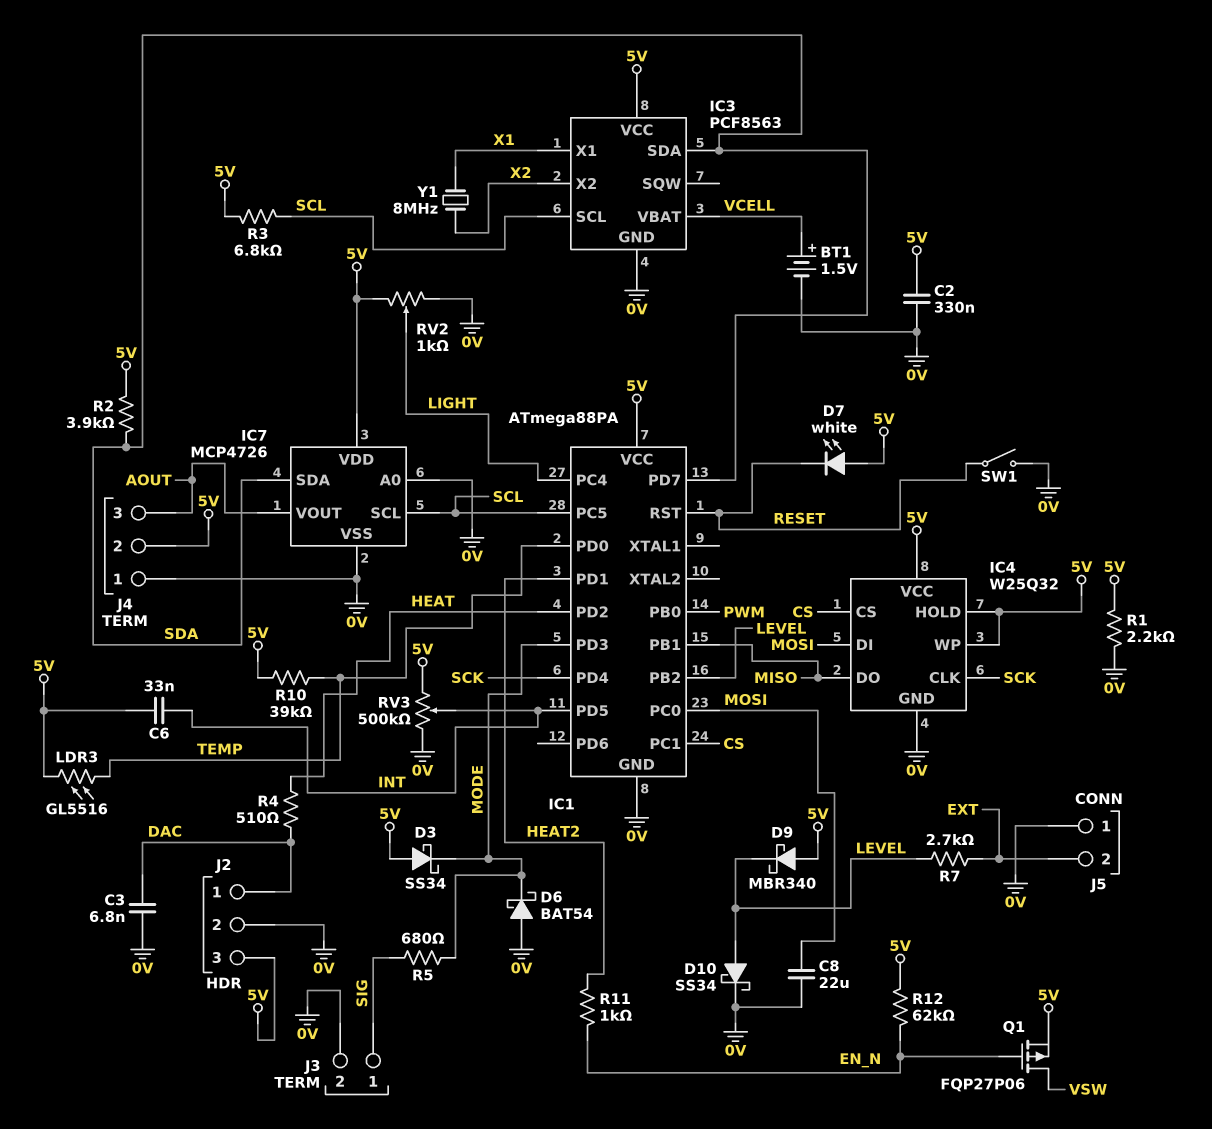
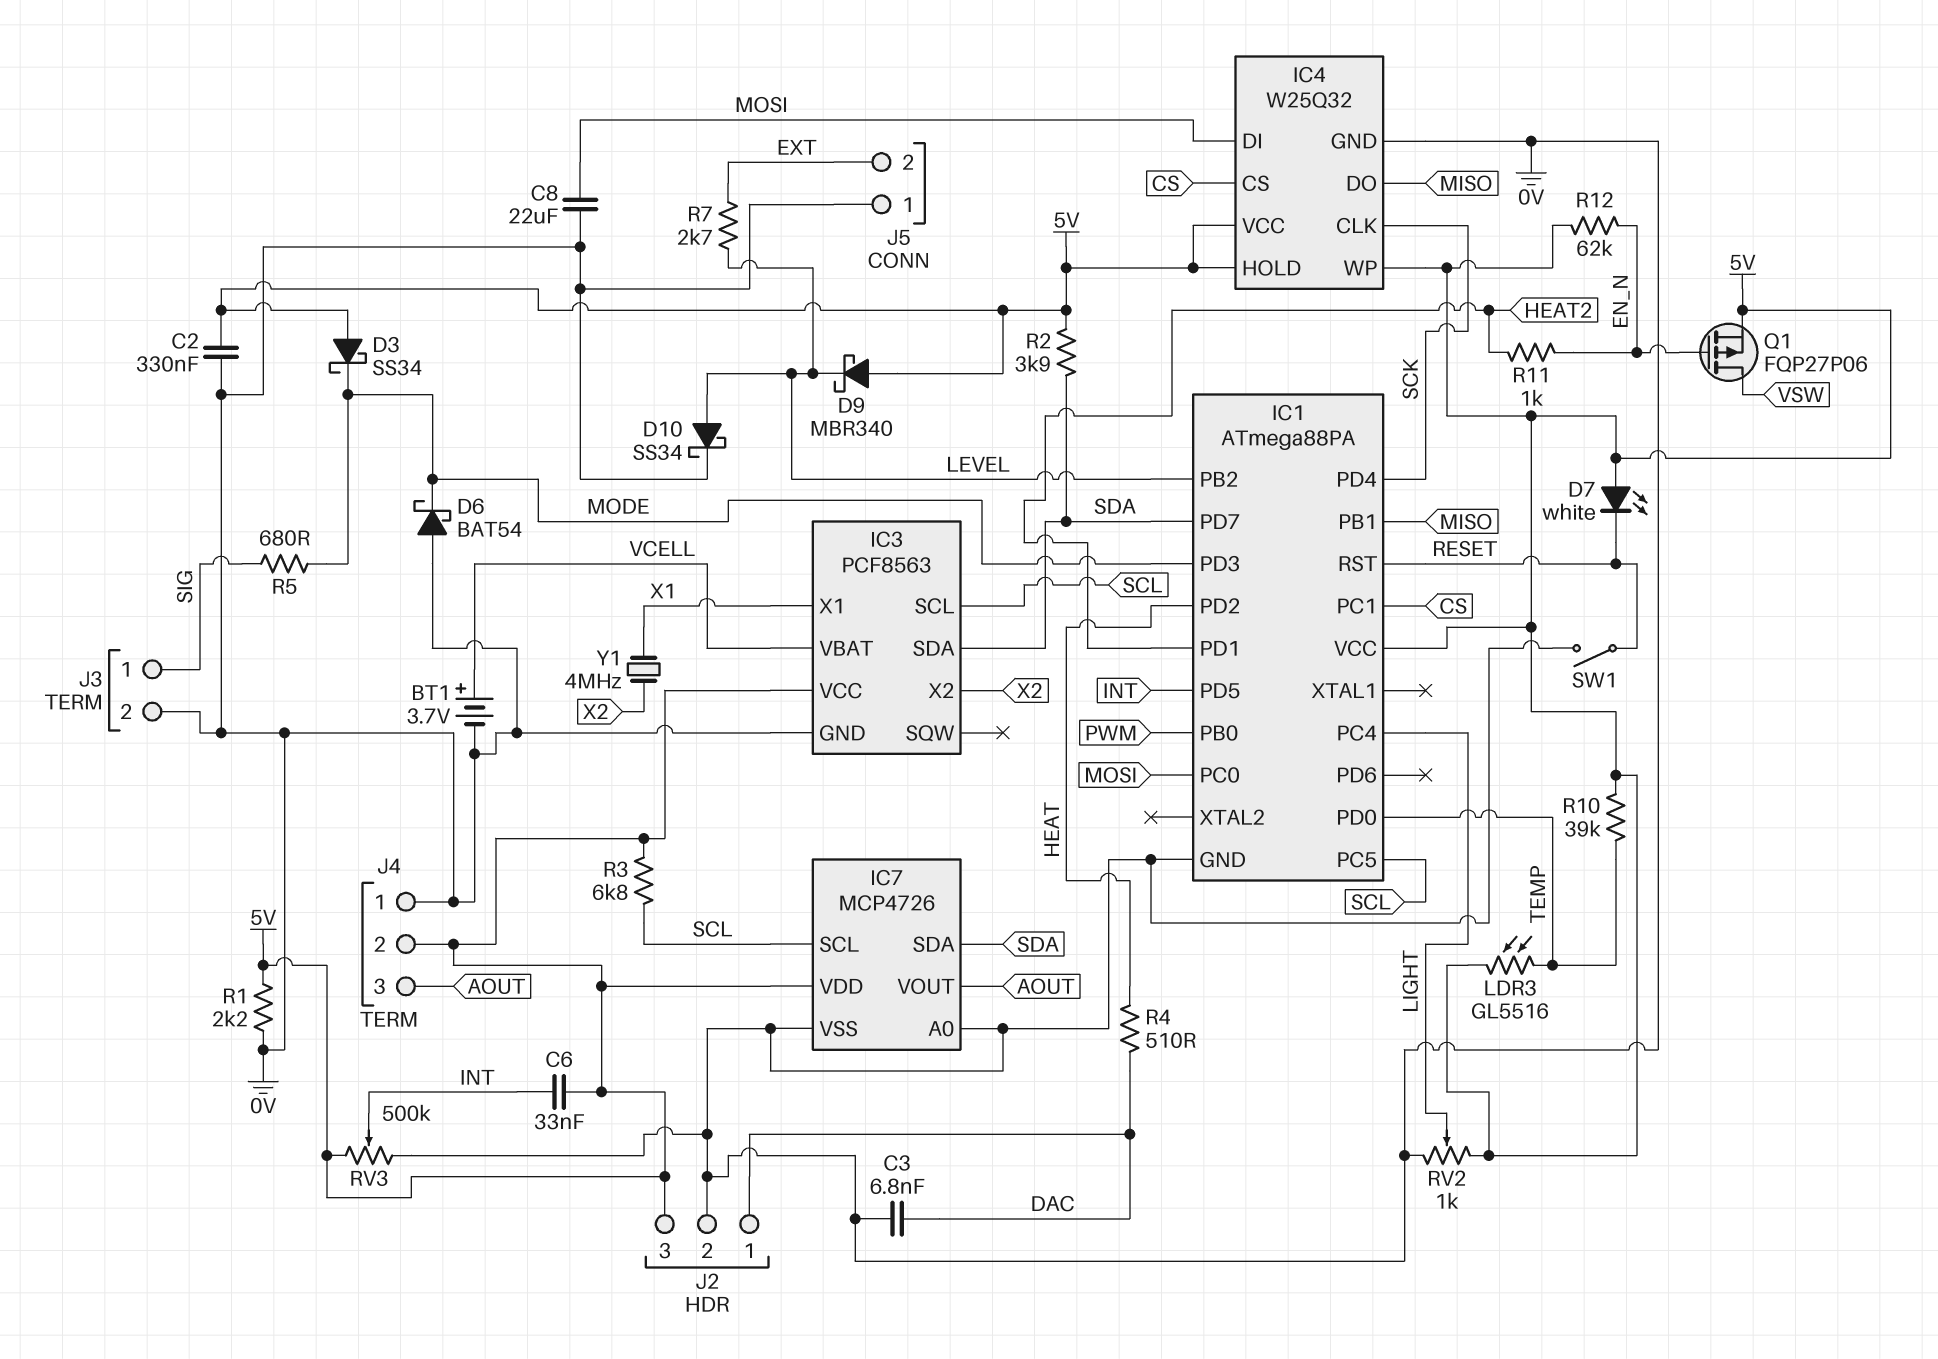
BT1: 1.5V (plus VCELL, minus 0V) -> 3.7V (plus VCELL, minus 0V)
Y1: 8MHz (X1, X2) -> 4MHz (X1, X2)

